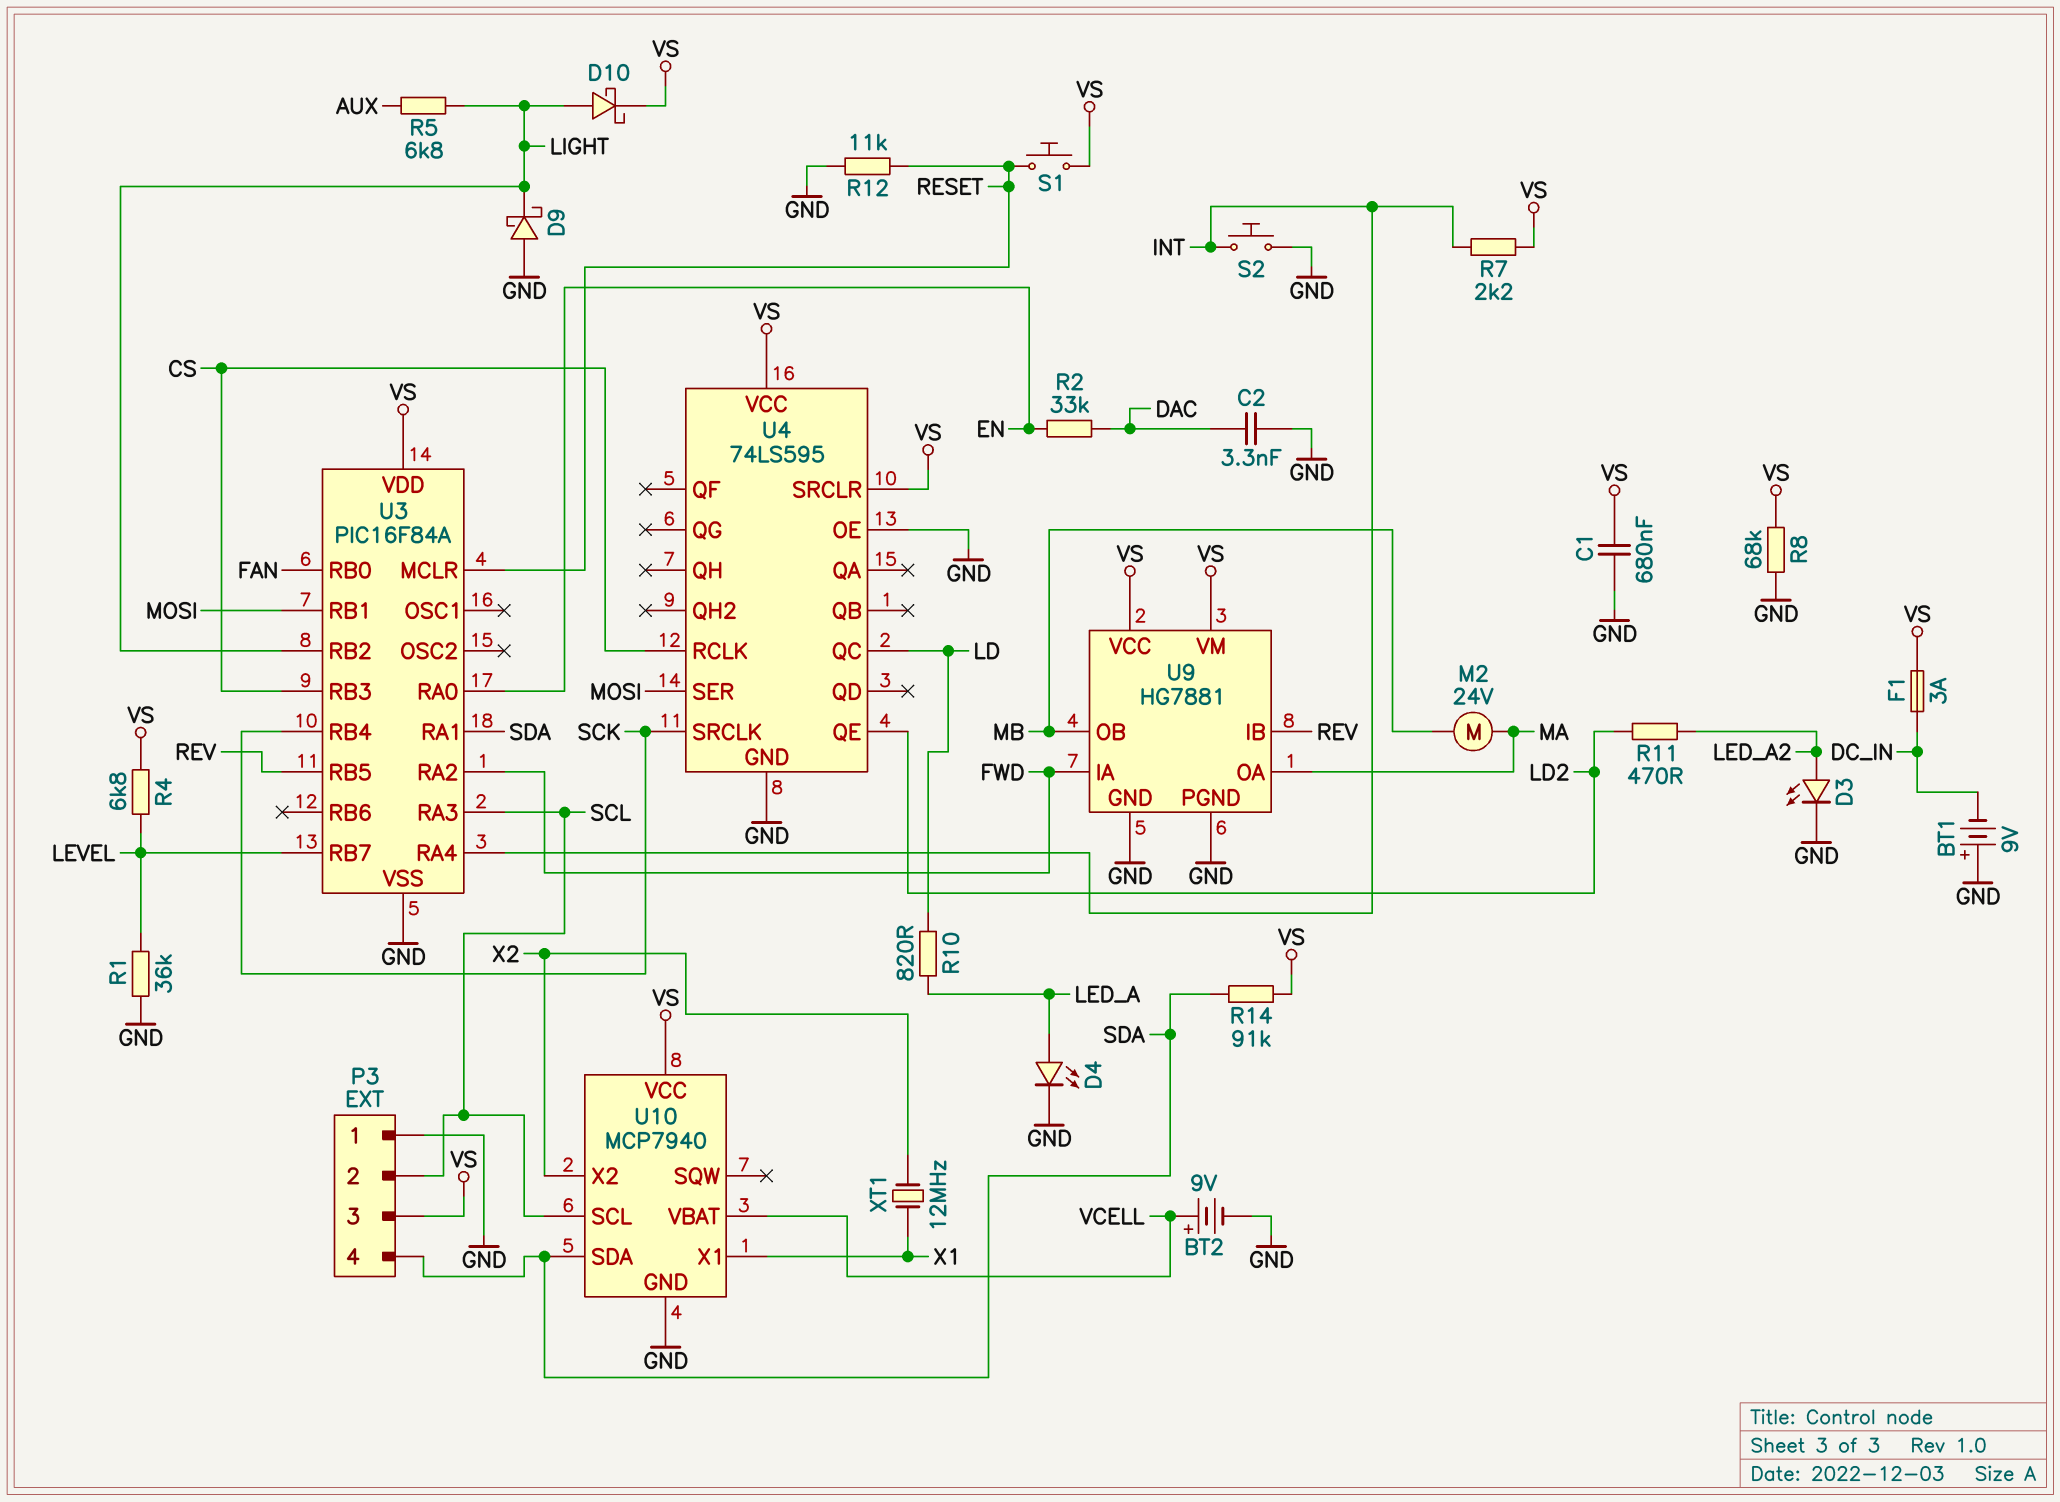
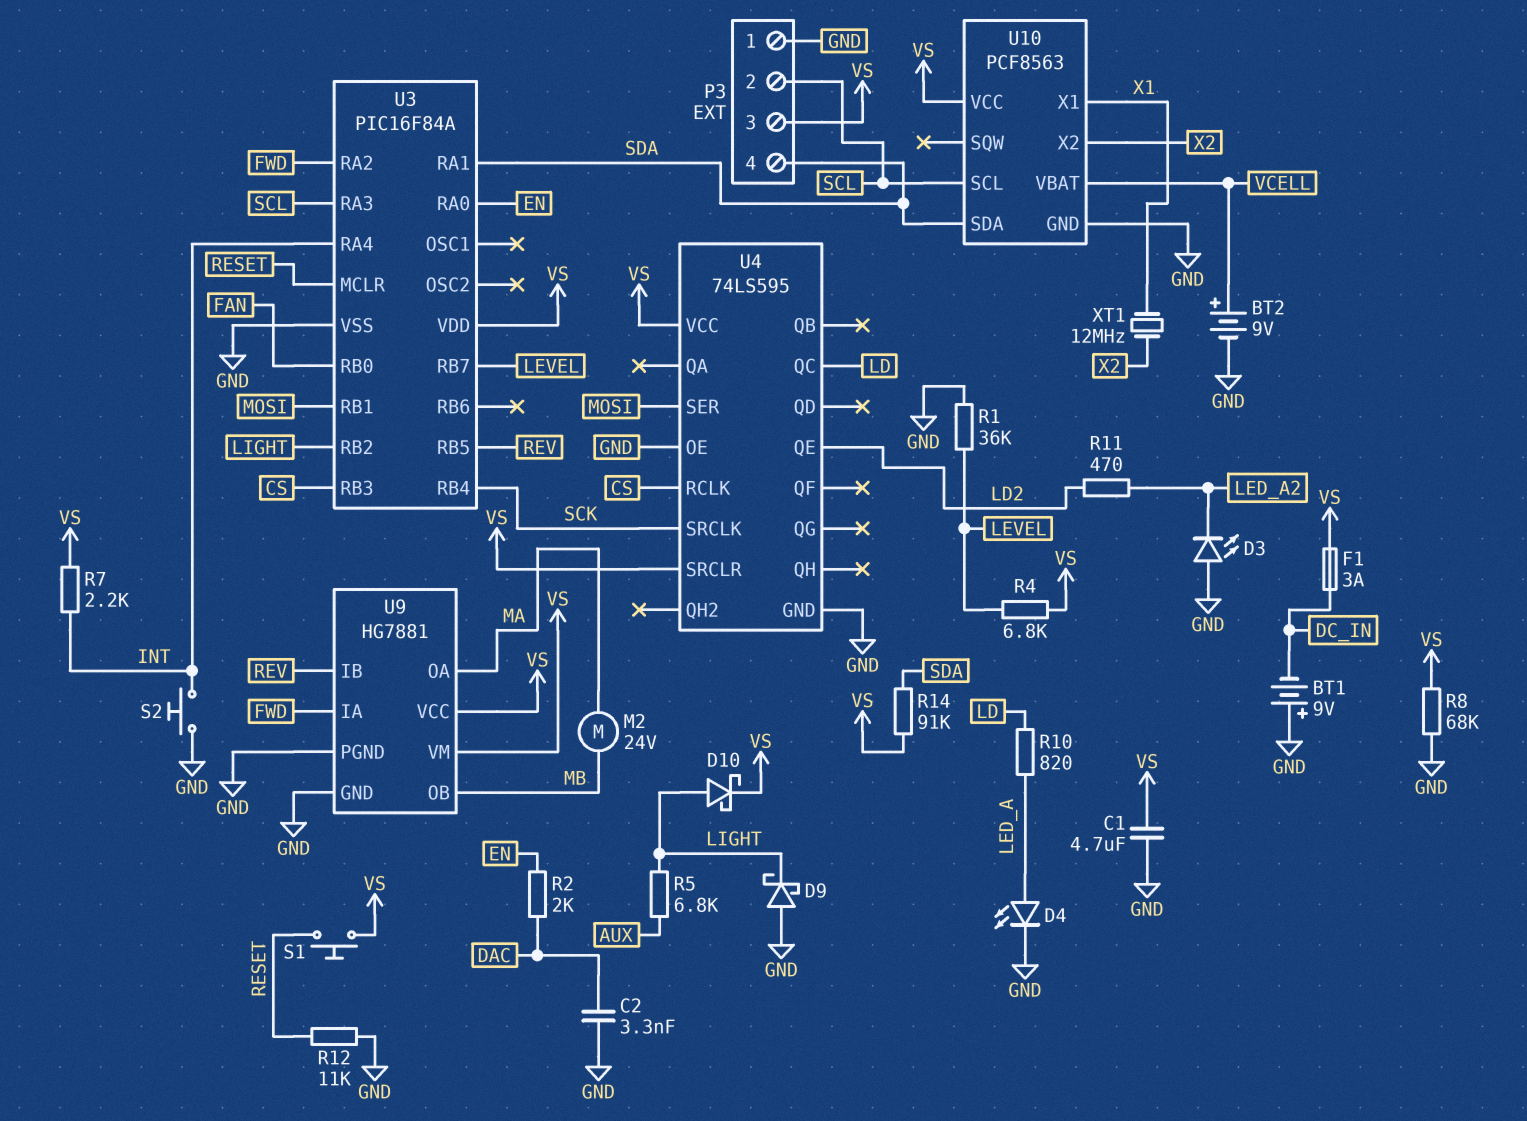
C1: 680nF (GND, VS) -> 4.7uF (GND, VS)
D3: LED (A LED_A2, K GND) -> LED (A GND, K LED_A2)
R2: 33k (DAC, EN) -> 2k (DAC, EN)
U10: MCP7940 -> PCF8563

